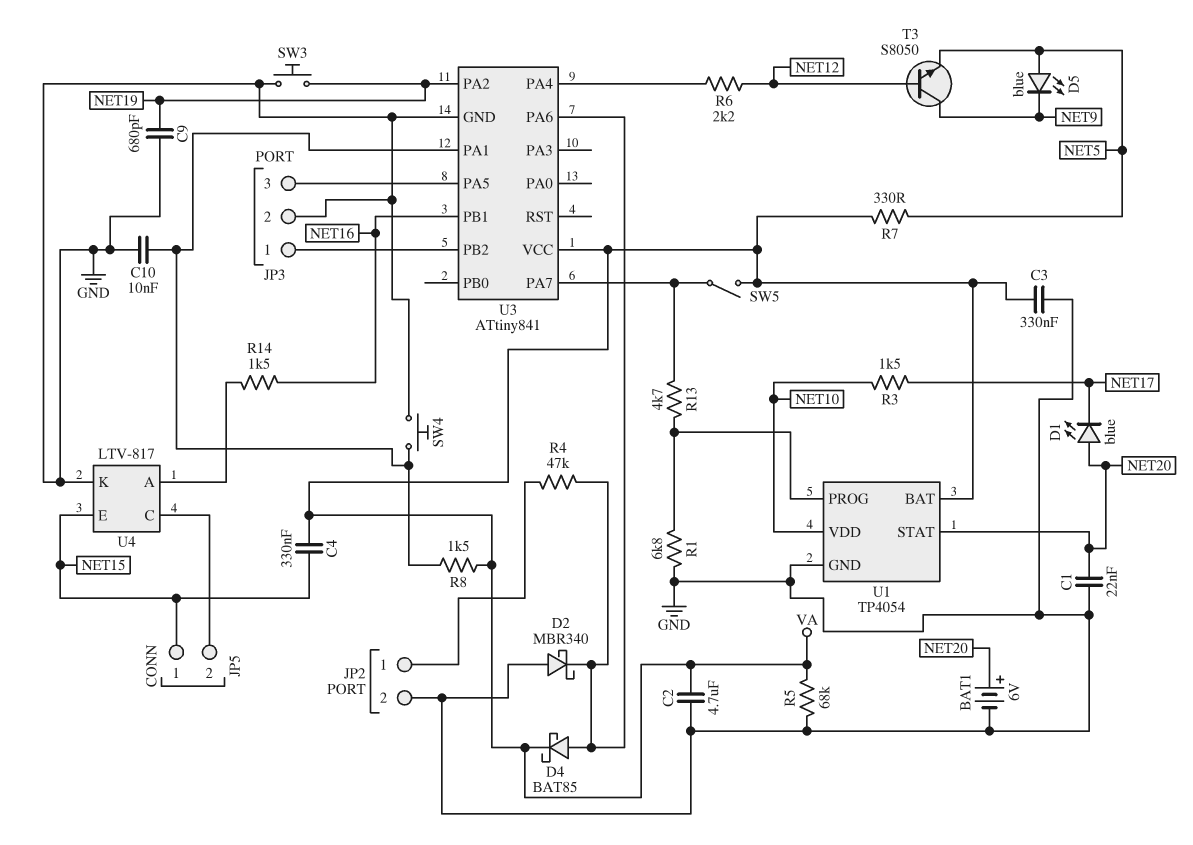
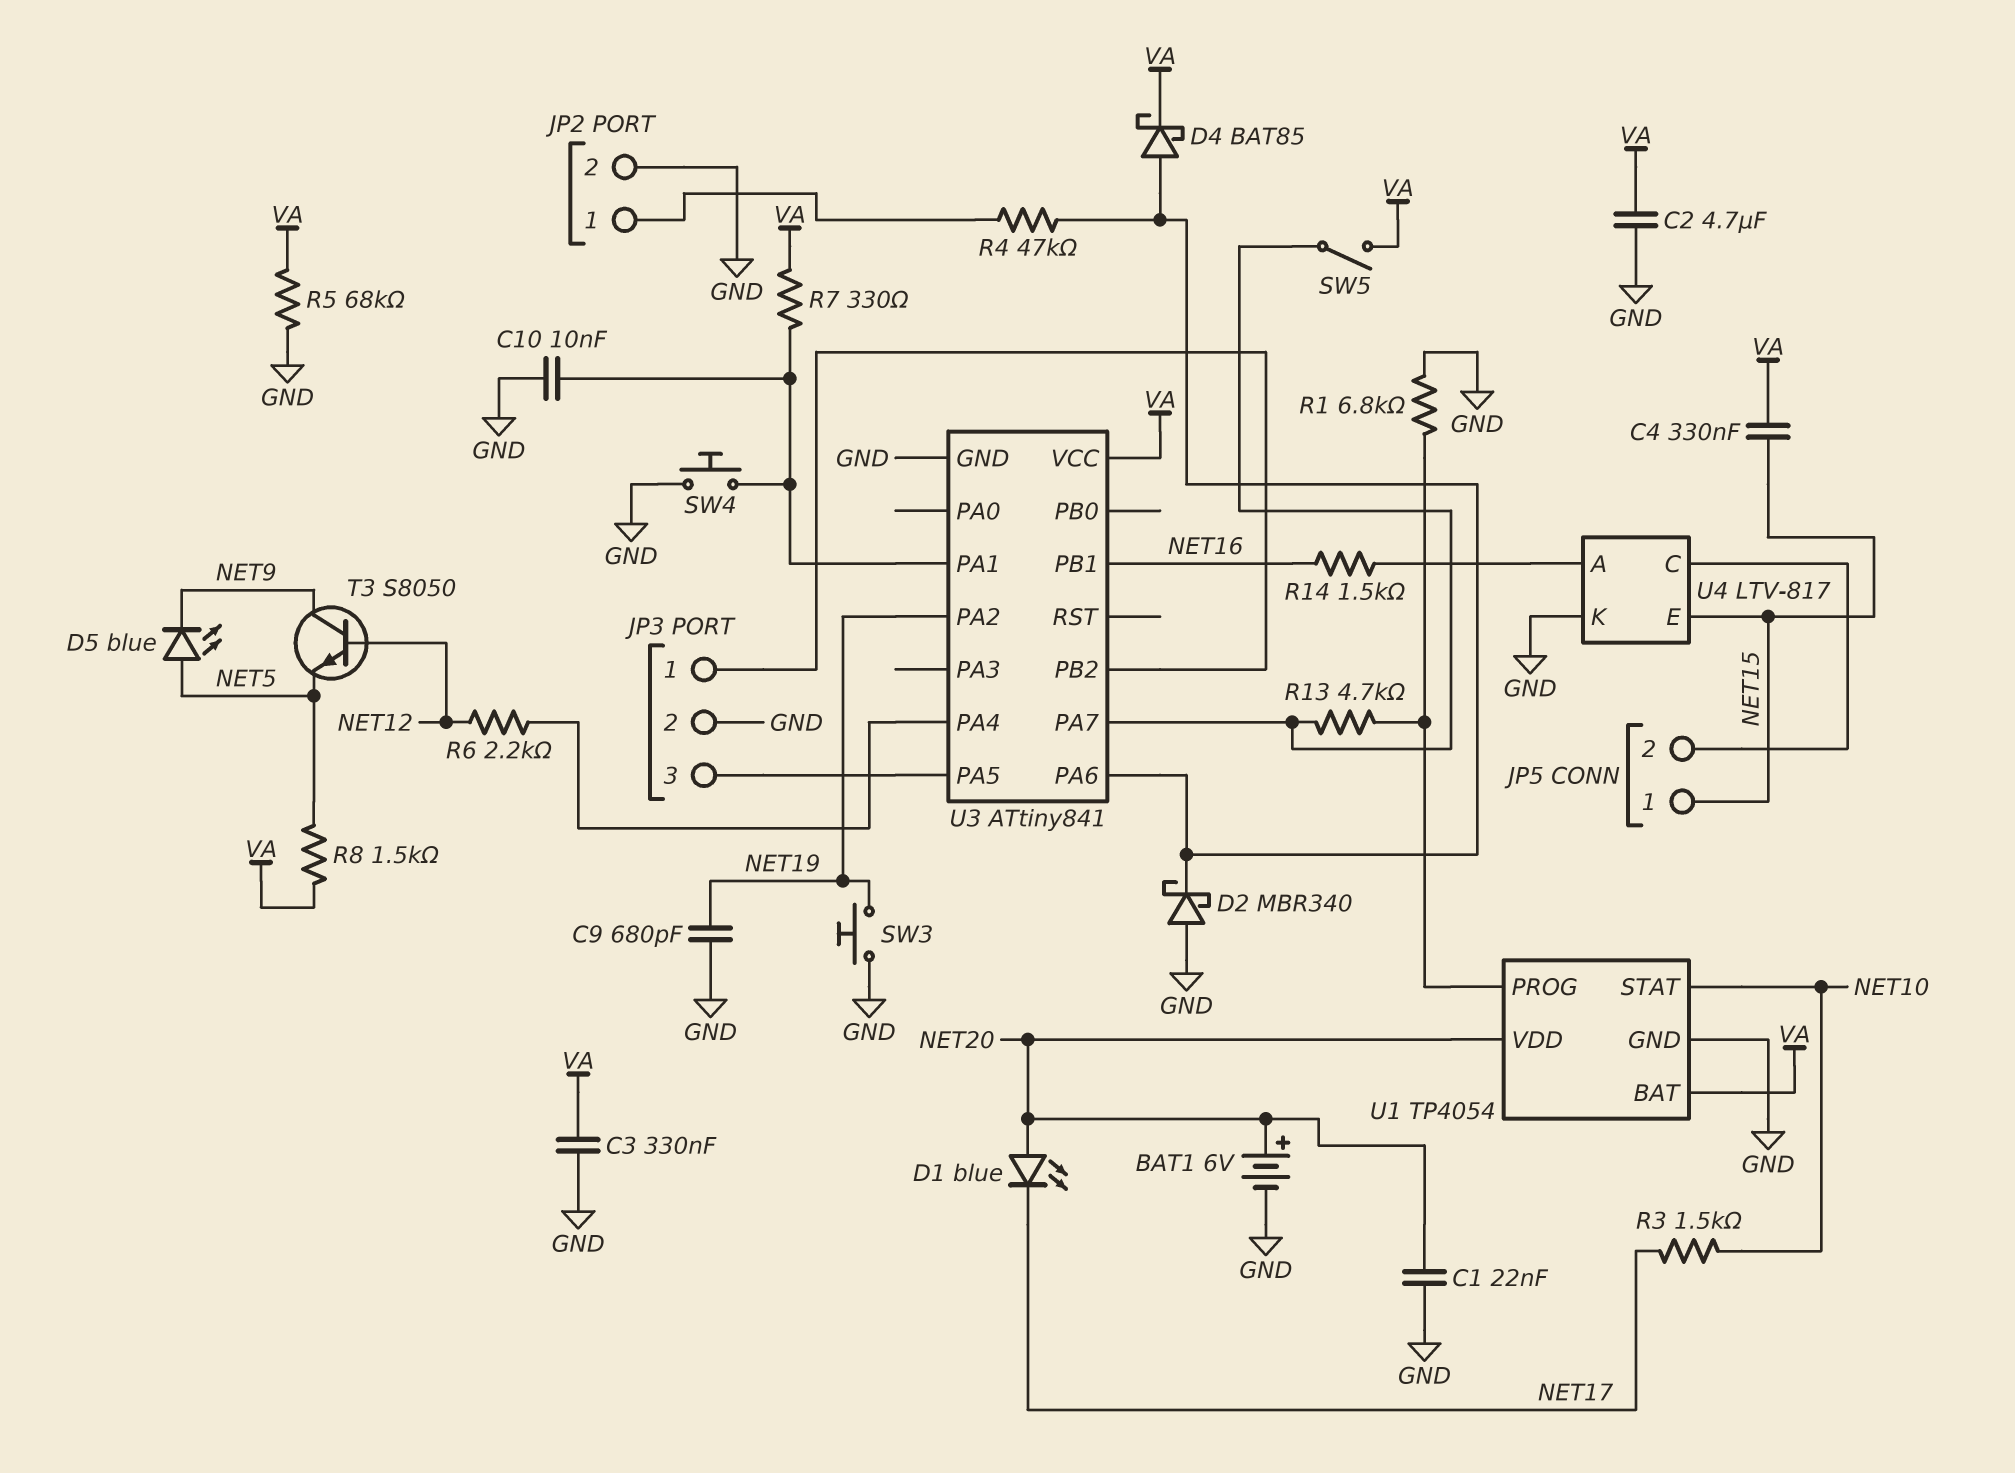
R7: 330 (NET5, VA) -> 330 (U3/PA1, VA)
R8: 1.5k (U3/PA1, VA) -> 1.5k (NET5, VA)
U1 pin STAT: NET20 -> NET10
U1 pin VDD: NET10 -> NET20

